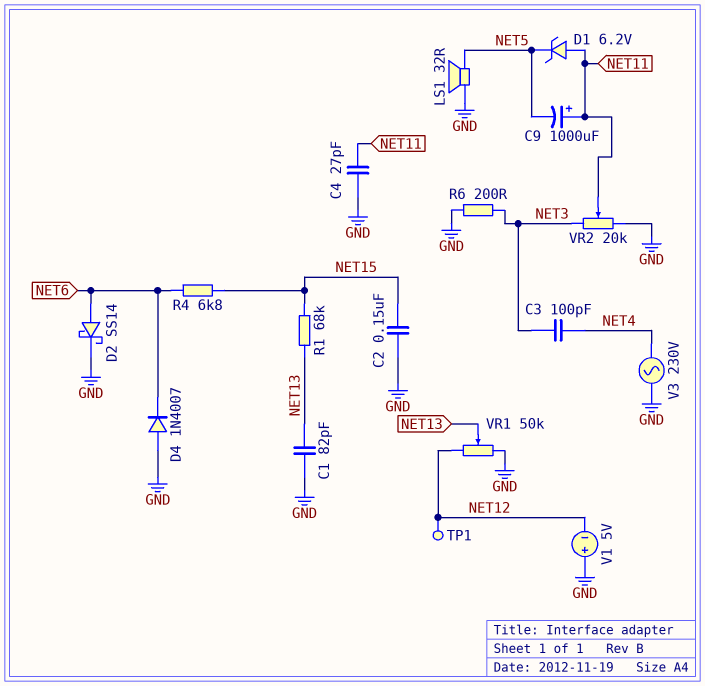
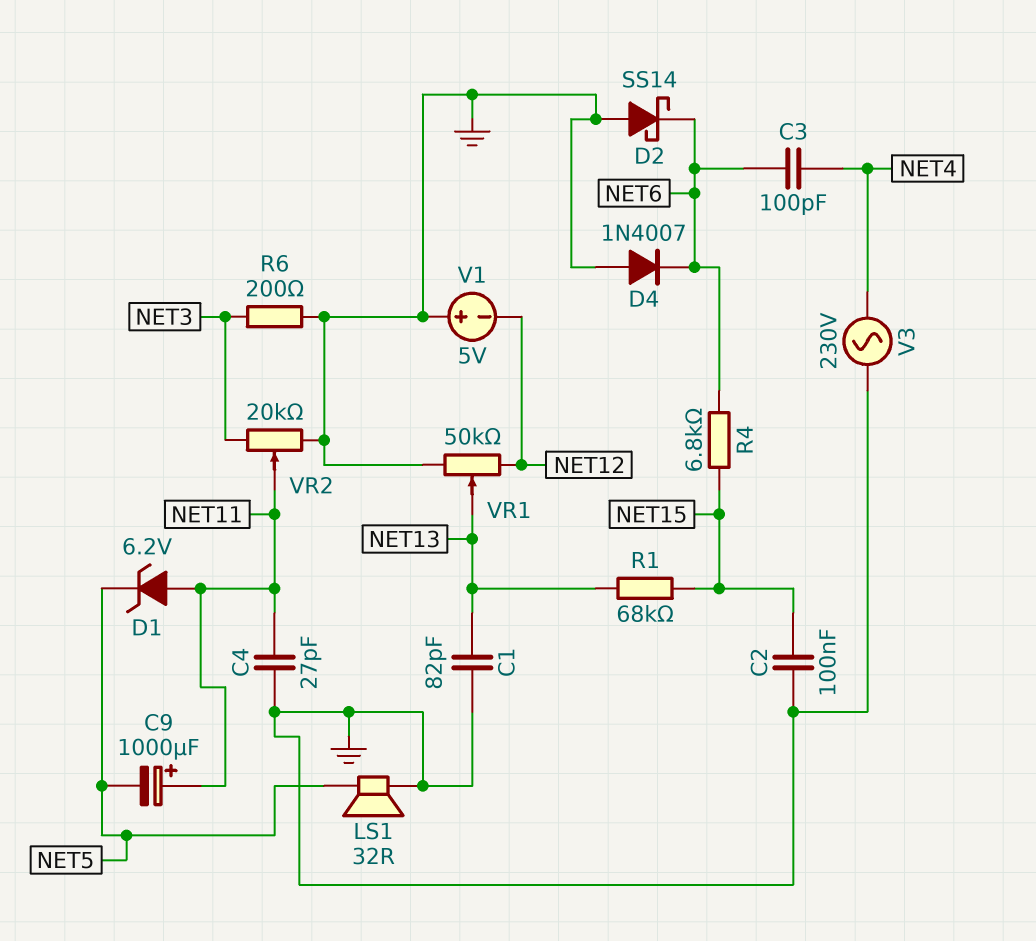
C2: 150nF (GND, NET15) -> 100nF (GND, NET15)
C3: 100pF (NET3, NET4) -> 100pF (NET4, NET6)
D2: schottky SS14 (A NET6, K GND) -> schottky SS14 (A GND, K NET6)
TP1: test point (NET12) -> none

